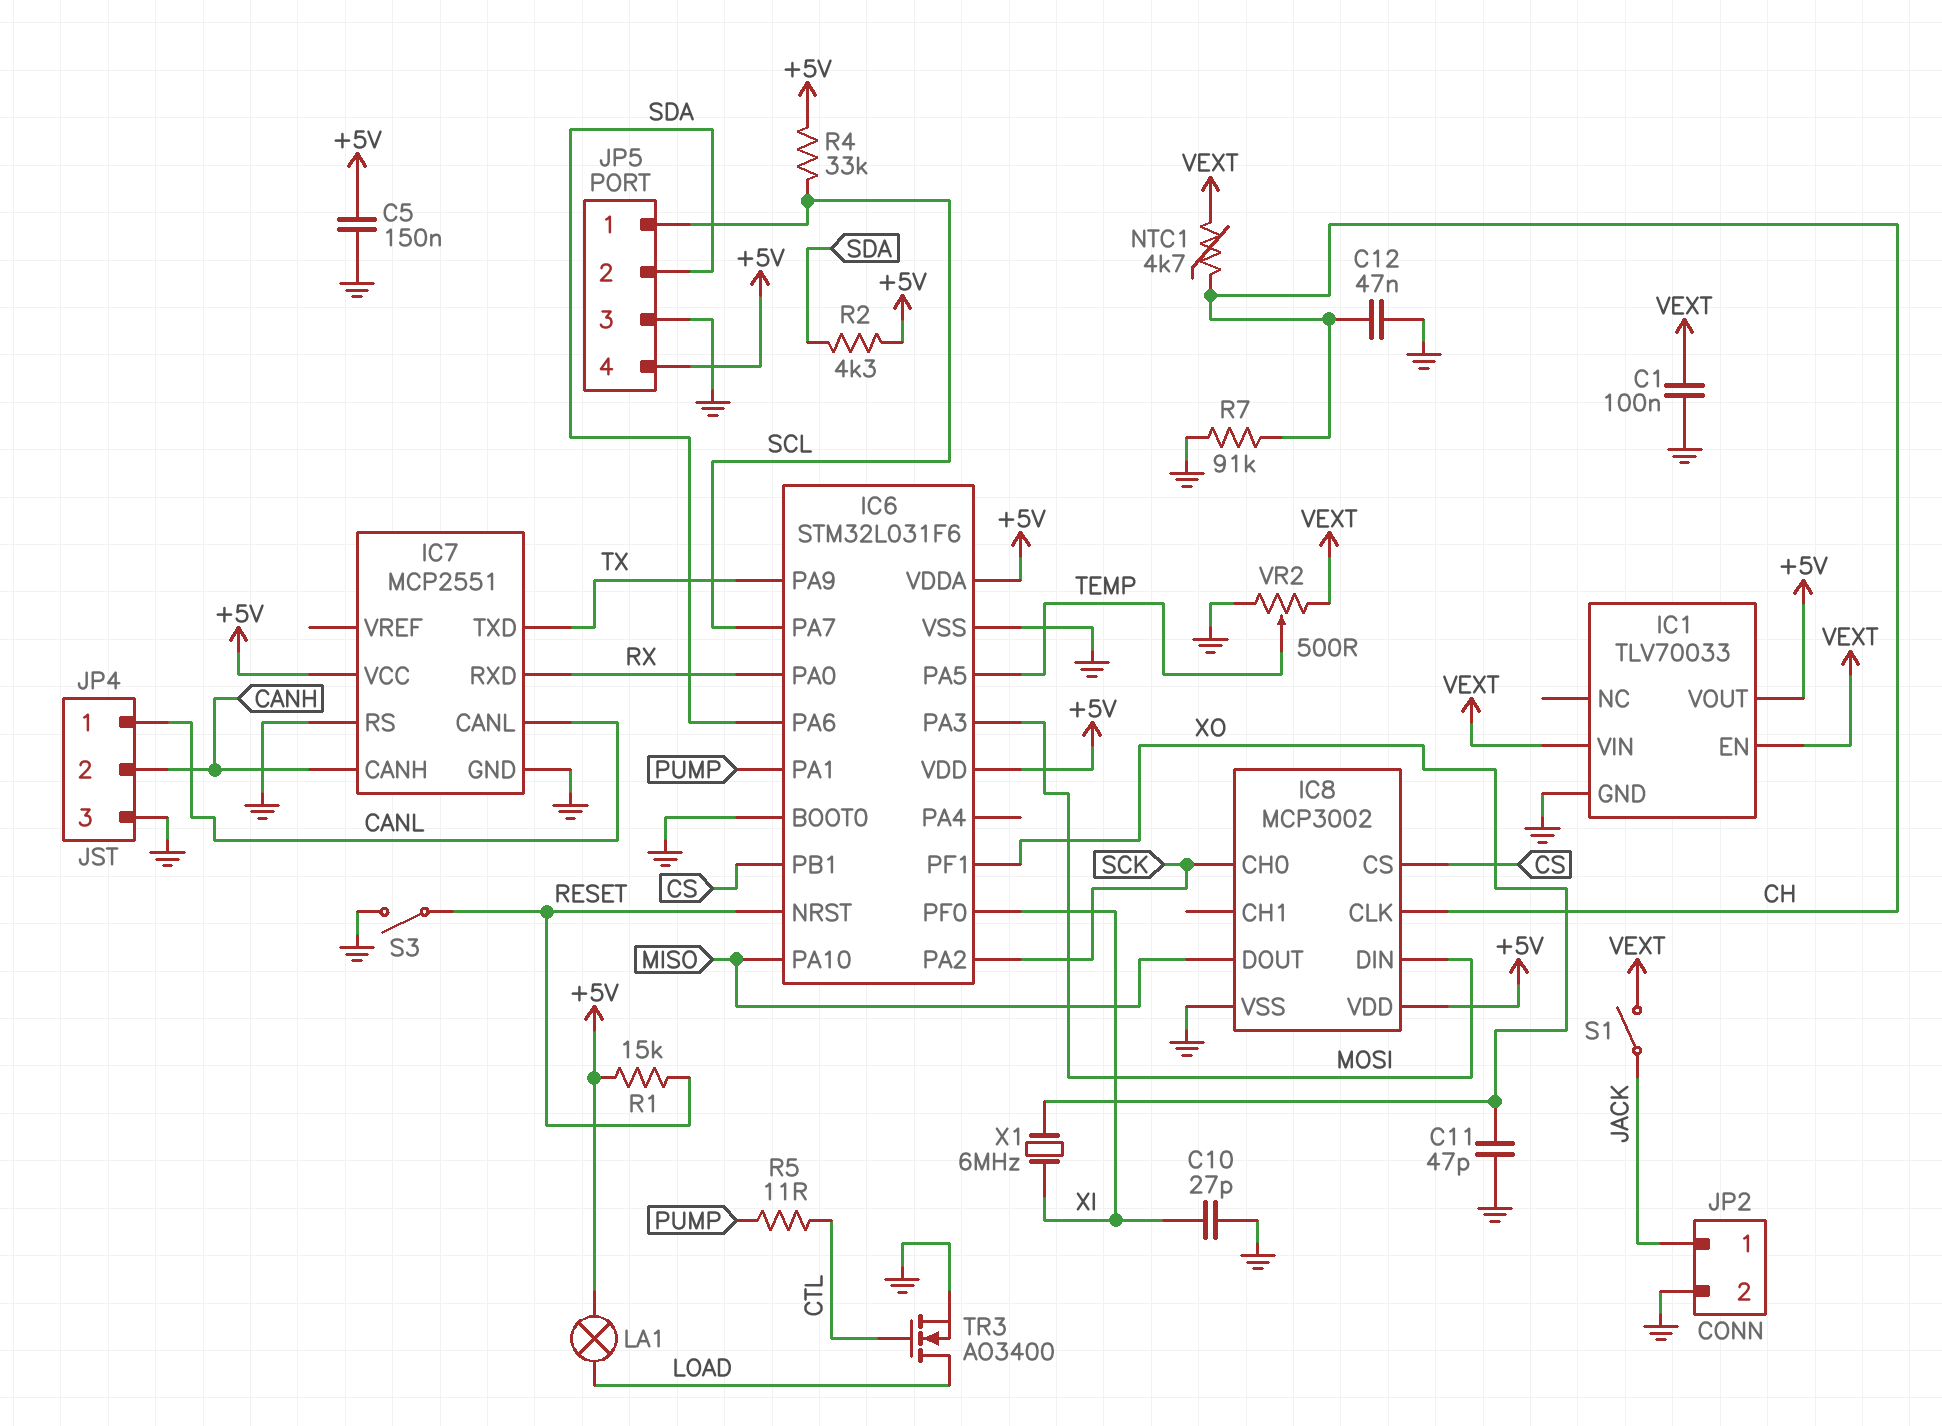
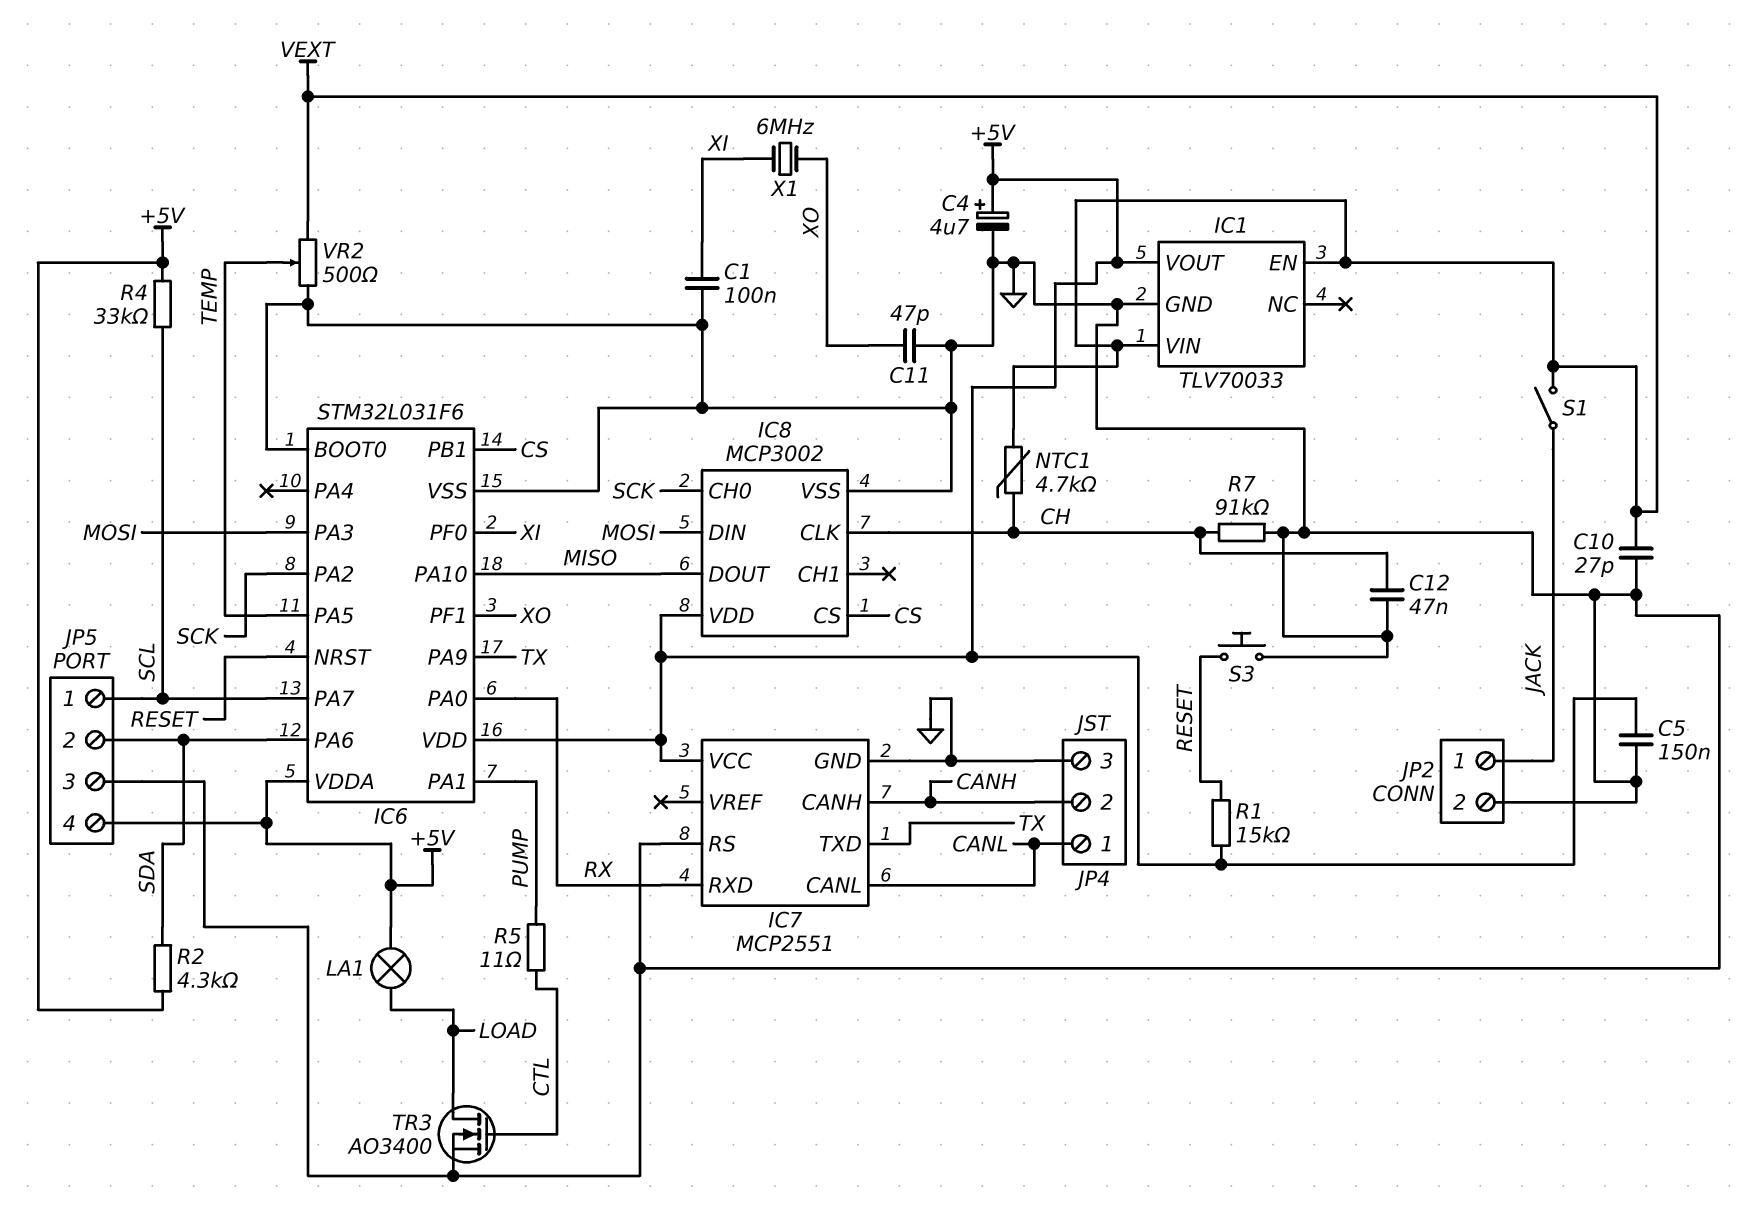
C1: 100nF (GND, VEXT) -> 100nF (GND, XI)
C4: none -> 4.7uF (plus +5V, minus GND)
C10: 27pF (GND, XI) -> 27pF (GND, VEXT)
S3: switch (GND, RESET) -> button (GND, RESET)

